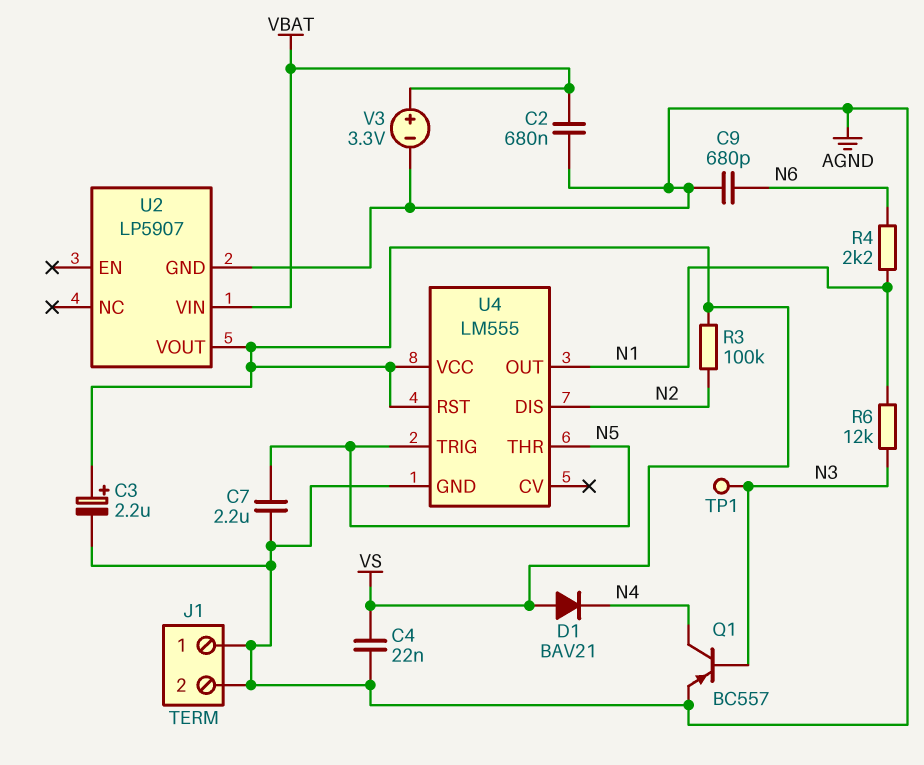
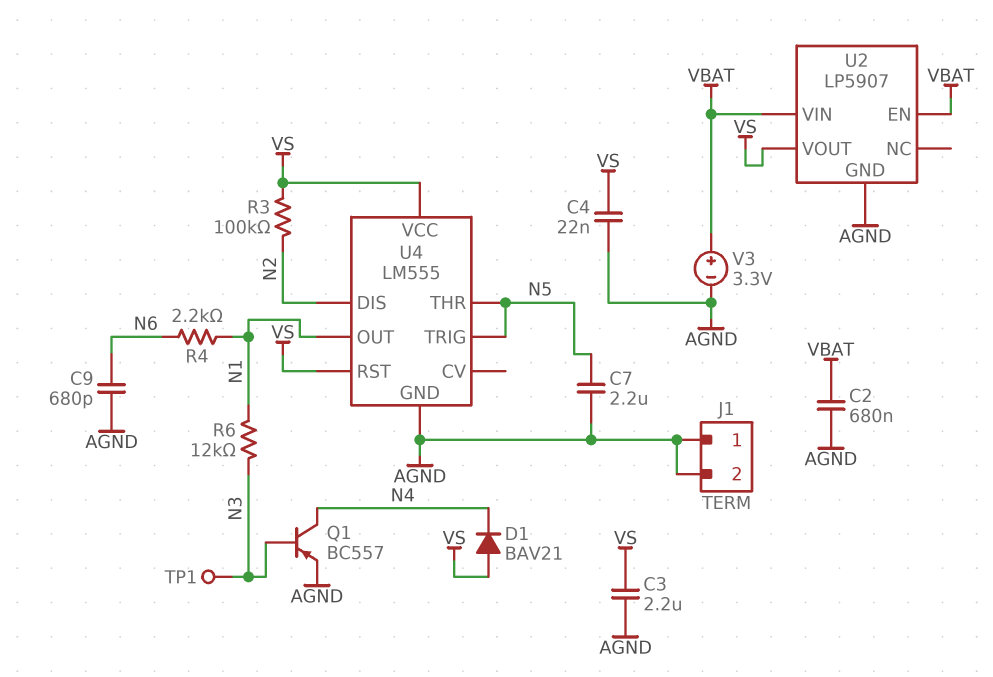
C3: 2.2uF (plus VS, minus AGND) -> 2.2uF (AGND, VS)
U2 pin EN: none -> VBAT

